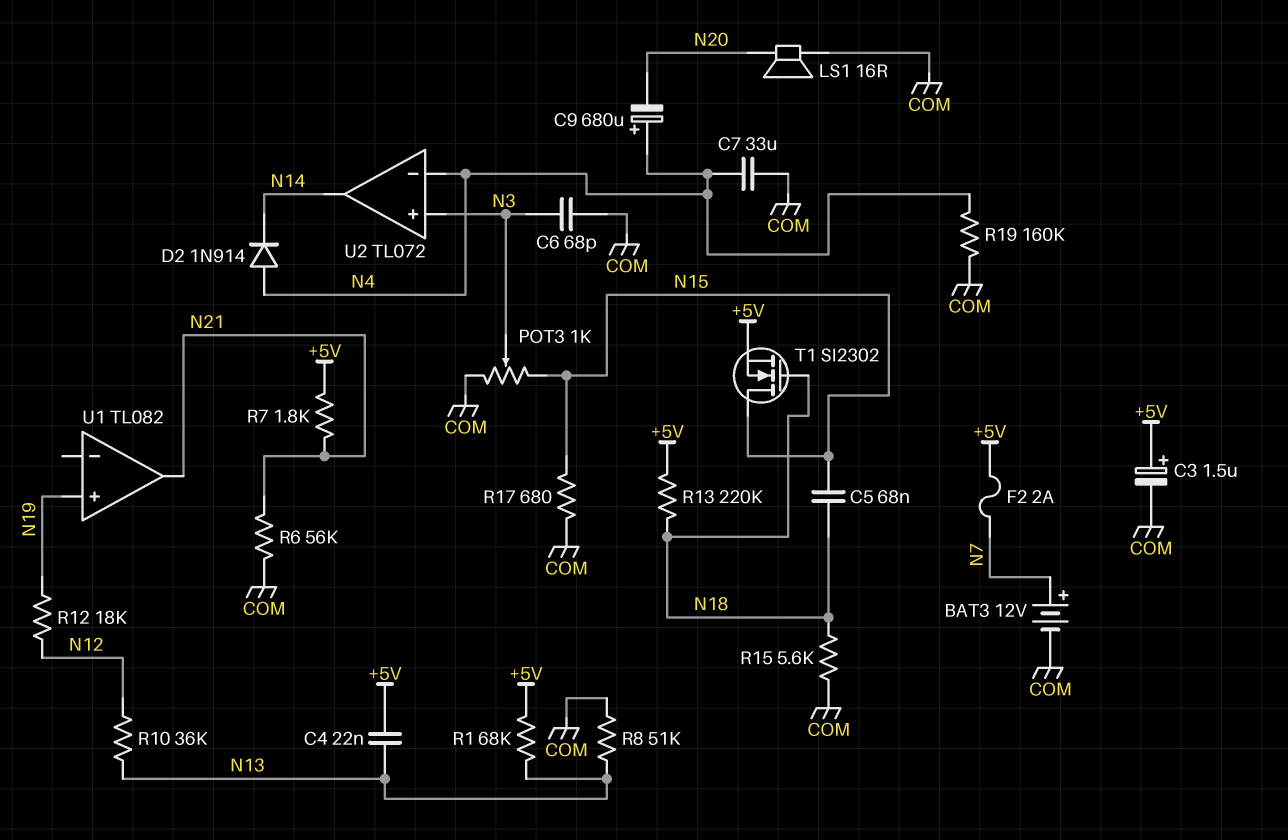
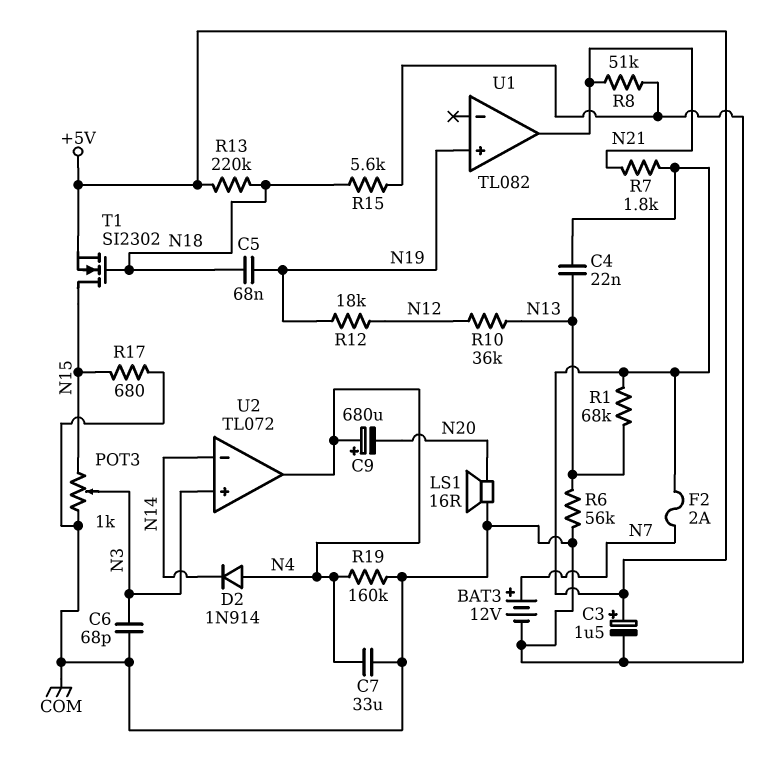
C5: 68nF (N15, N18) -> 68nF (N18, N19)
R6: 56k (COM, N21) -> 56k (COM, N13)
R8: 51k (COM, N13) -> 51k (COM, N21)
U2 pin in-: N4 -> N14
U2 pin out: N14 -> N4

